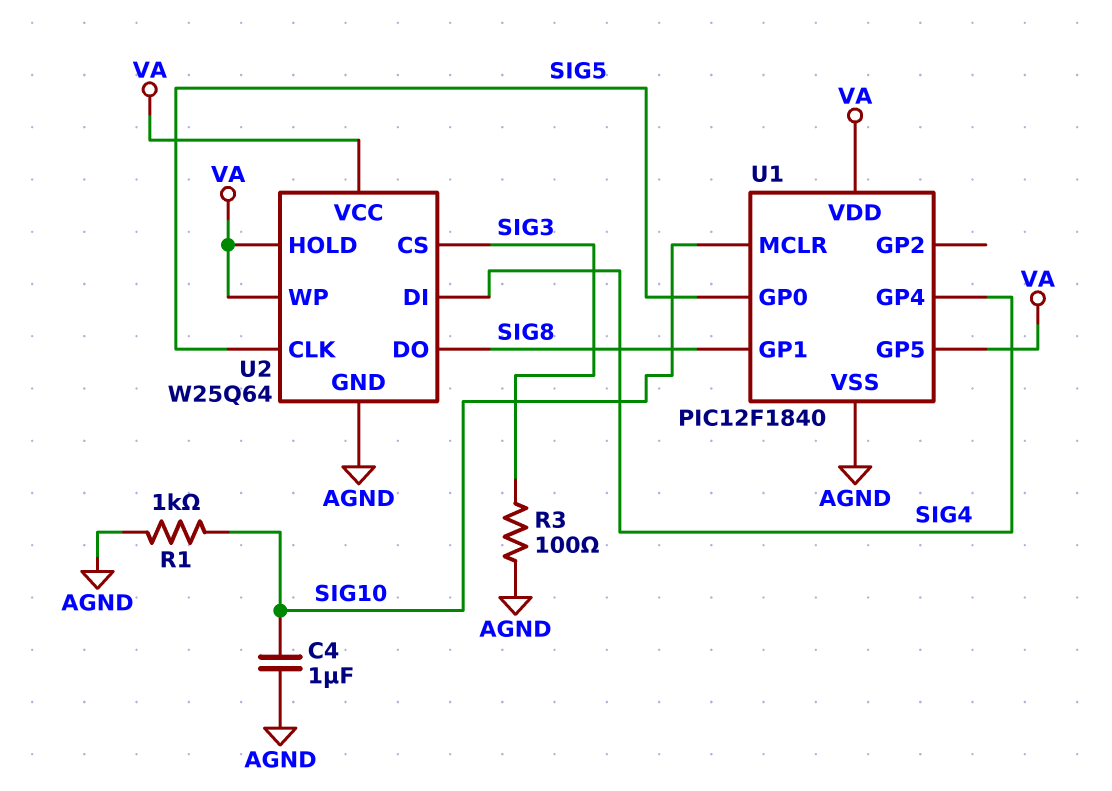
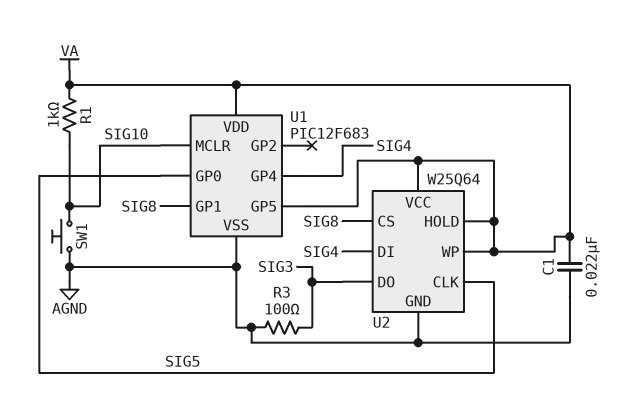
C1: none -> 22nF (AGND, VA)
C4: 1uF (AGND, SIG10) -> none
R1: 1k (AGND, SIG10) -> 1k (SIG10, VA)
SW1: none -> button (AGND, SIG10)
U1: PIC12F1840 -> PIC12F683
U2 pin CS: SIG3 -> SIG8
U2 pin DO: SIG8 -> SIG3

